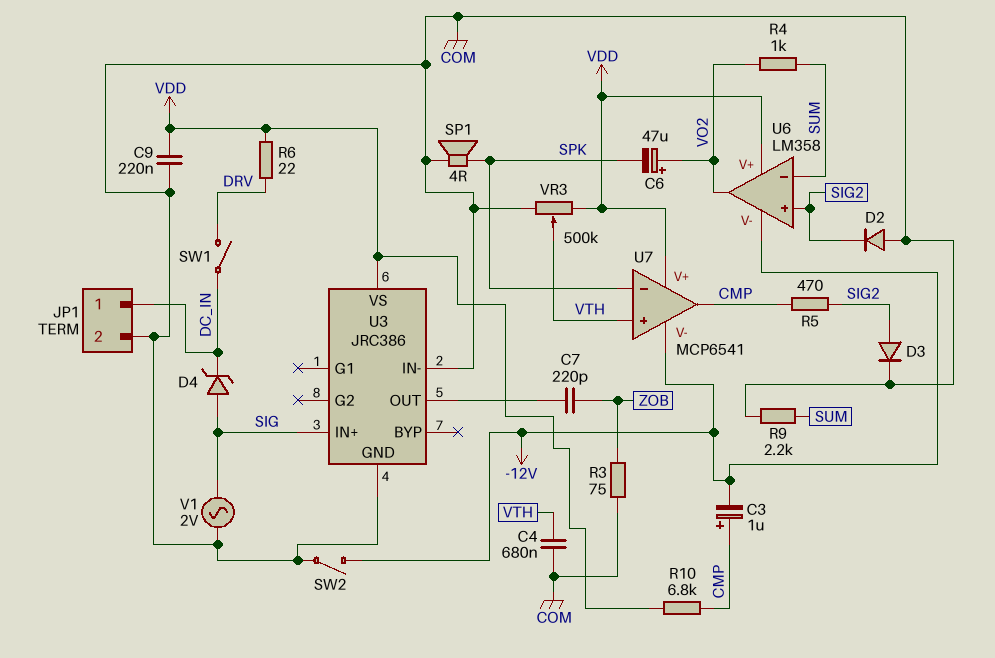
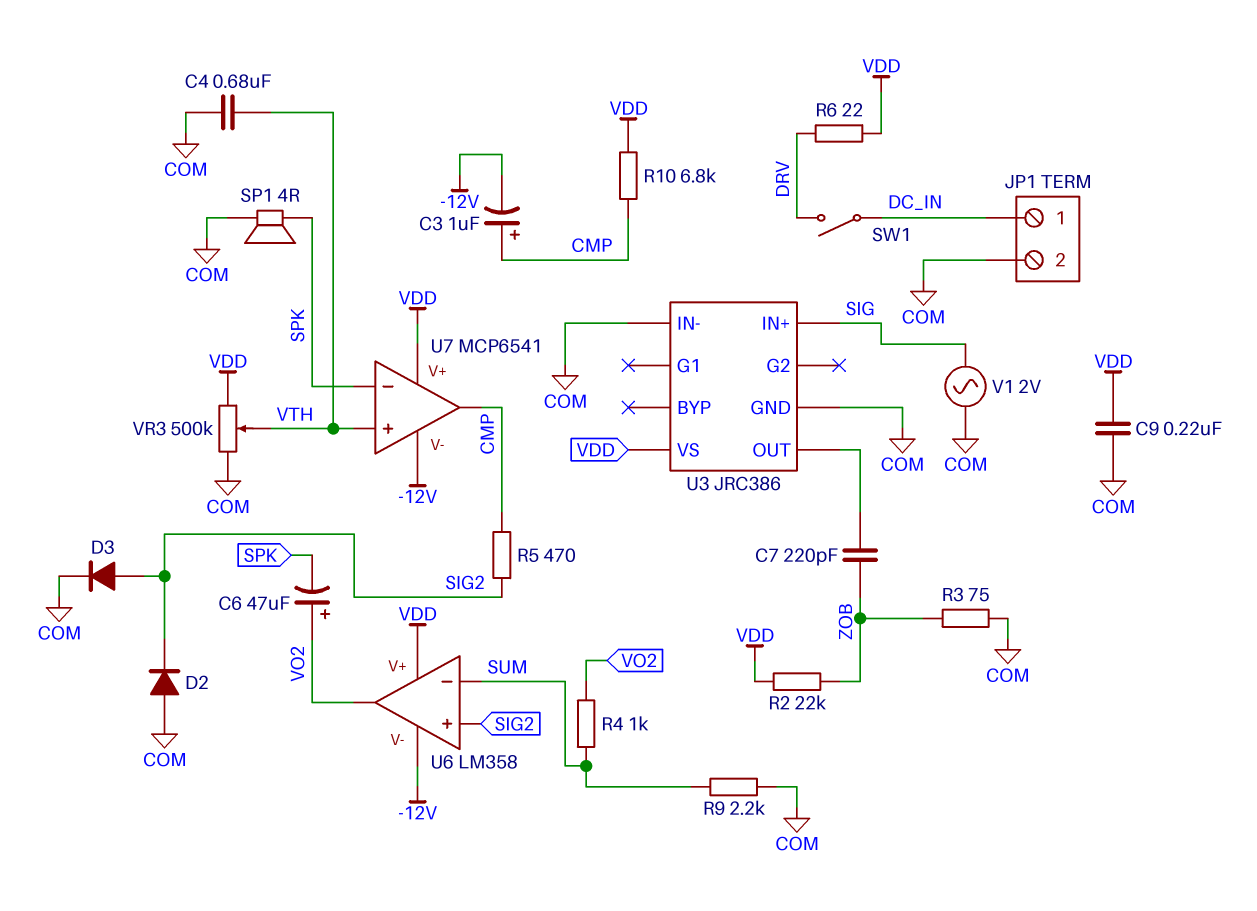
D4: zener (A SIG, K DC_IN) -> none
R2: none -> 22k (VDD, ZOB)
SW2: switch (-12V, COM) -> none

